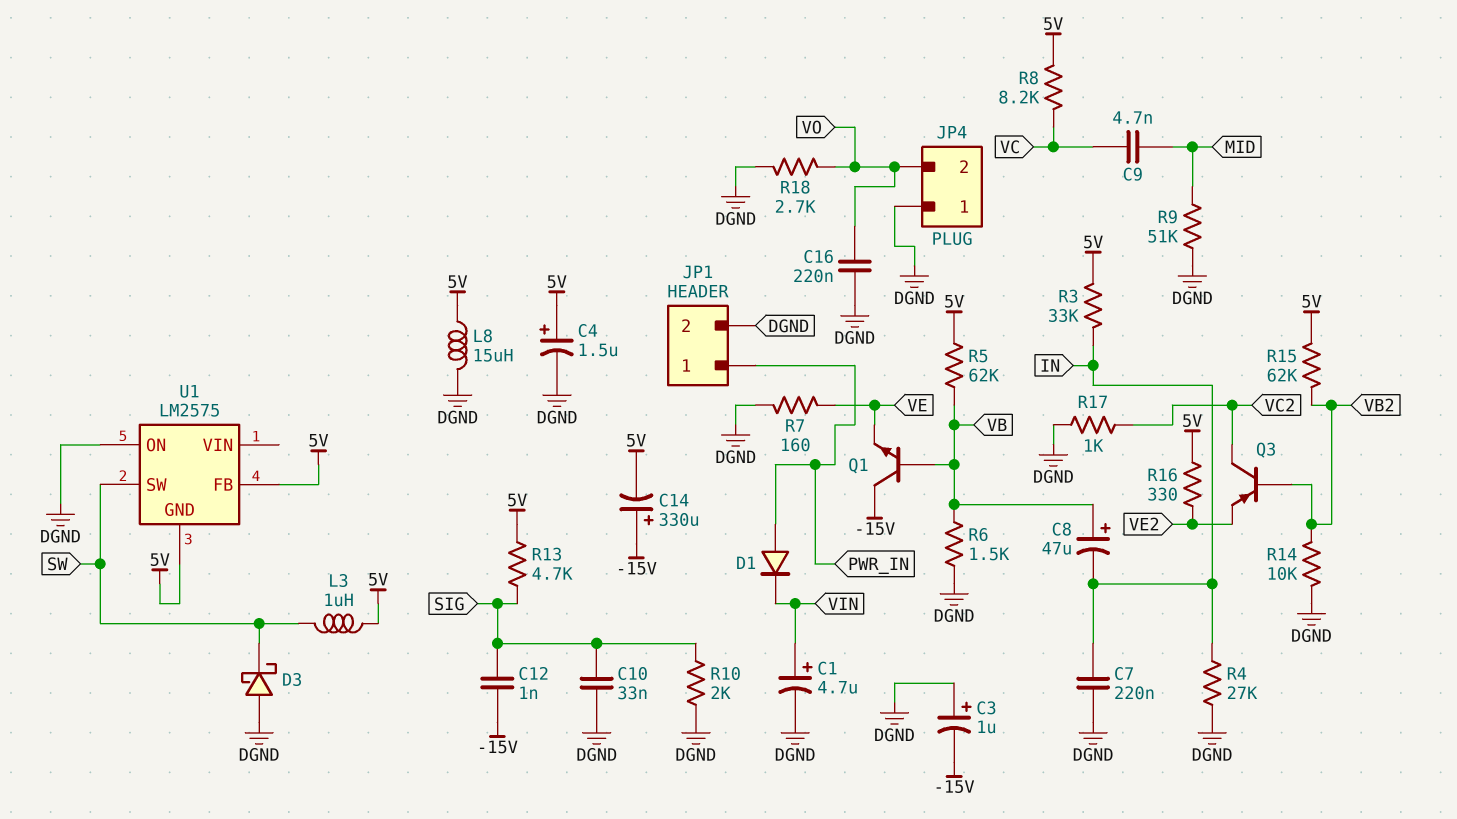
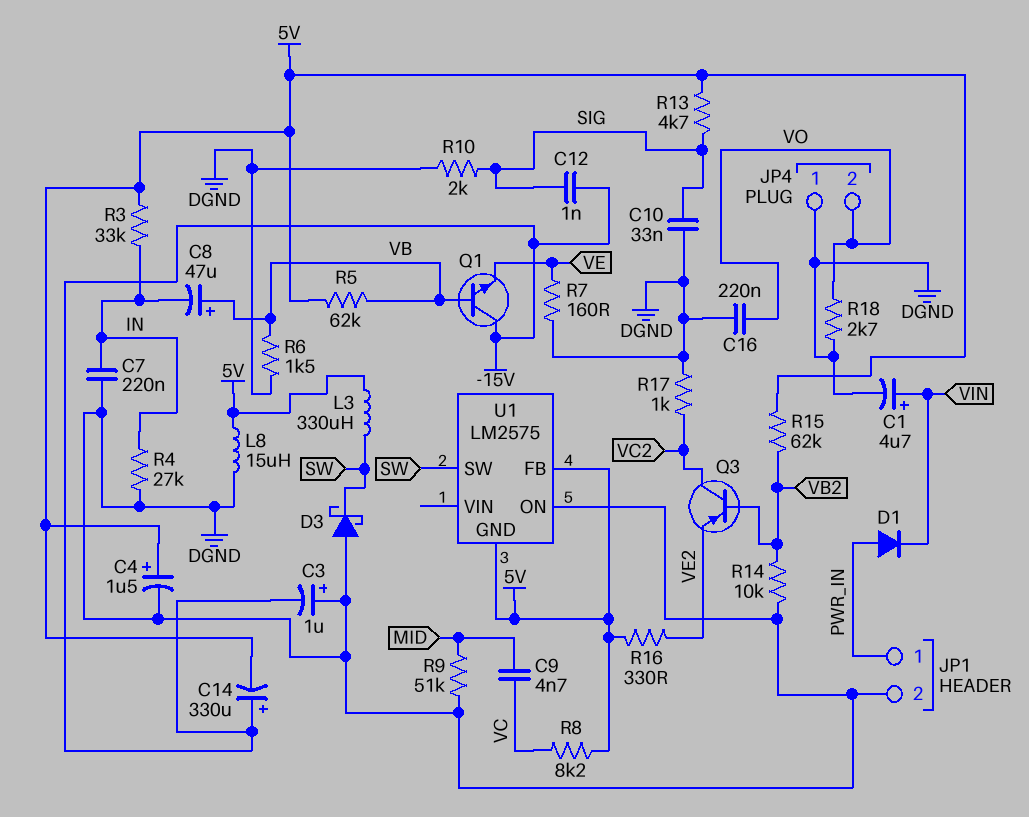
L3: 1uH (5V, SW) -> 330uH (5V, SW)

